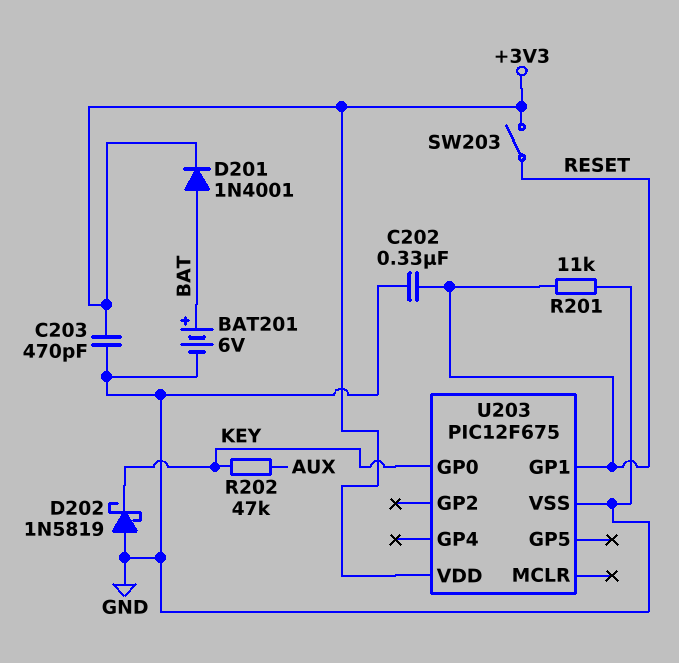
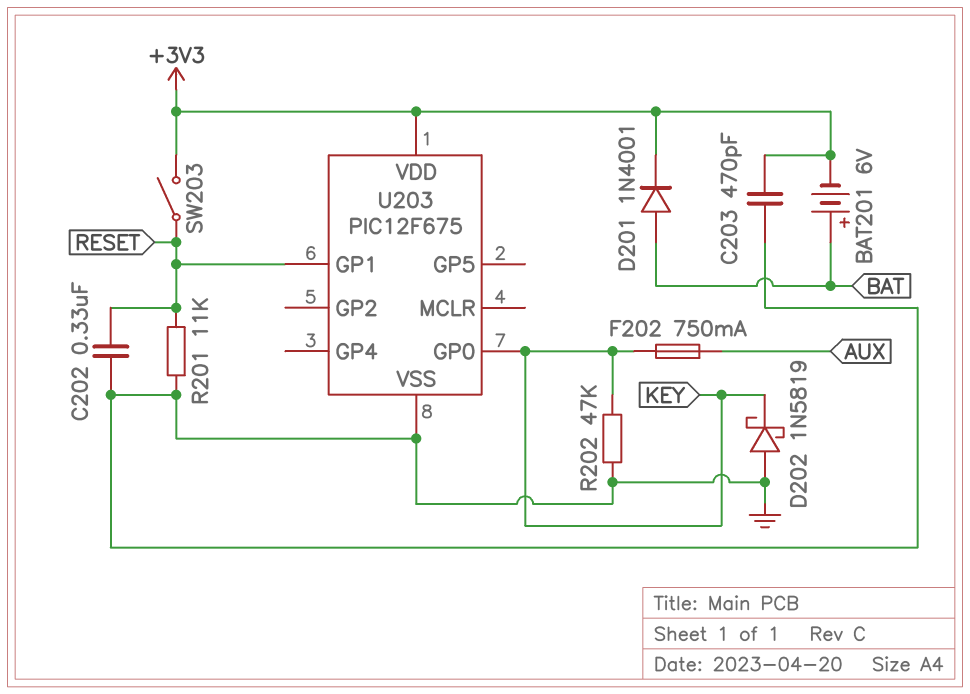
BAT201: 6V (plus BAT, minus GND) -> 6V (plus BAT, minus +3V3)
F202: none -> 750mA (AUX, KEY)
R202: 47k (AUX, KEY) -> 47k (GND, KEY)

